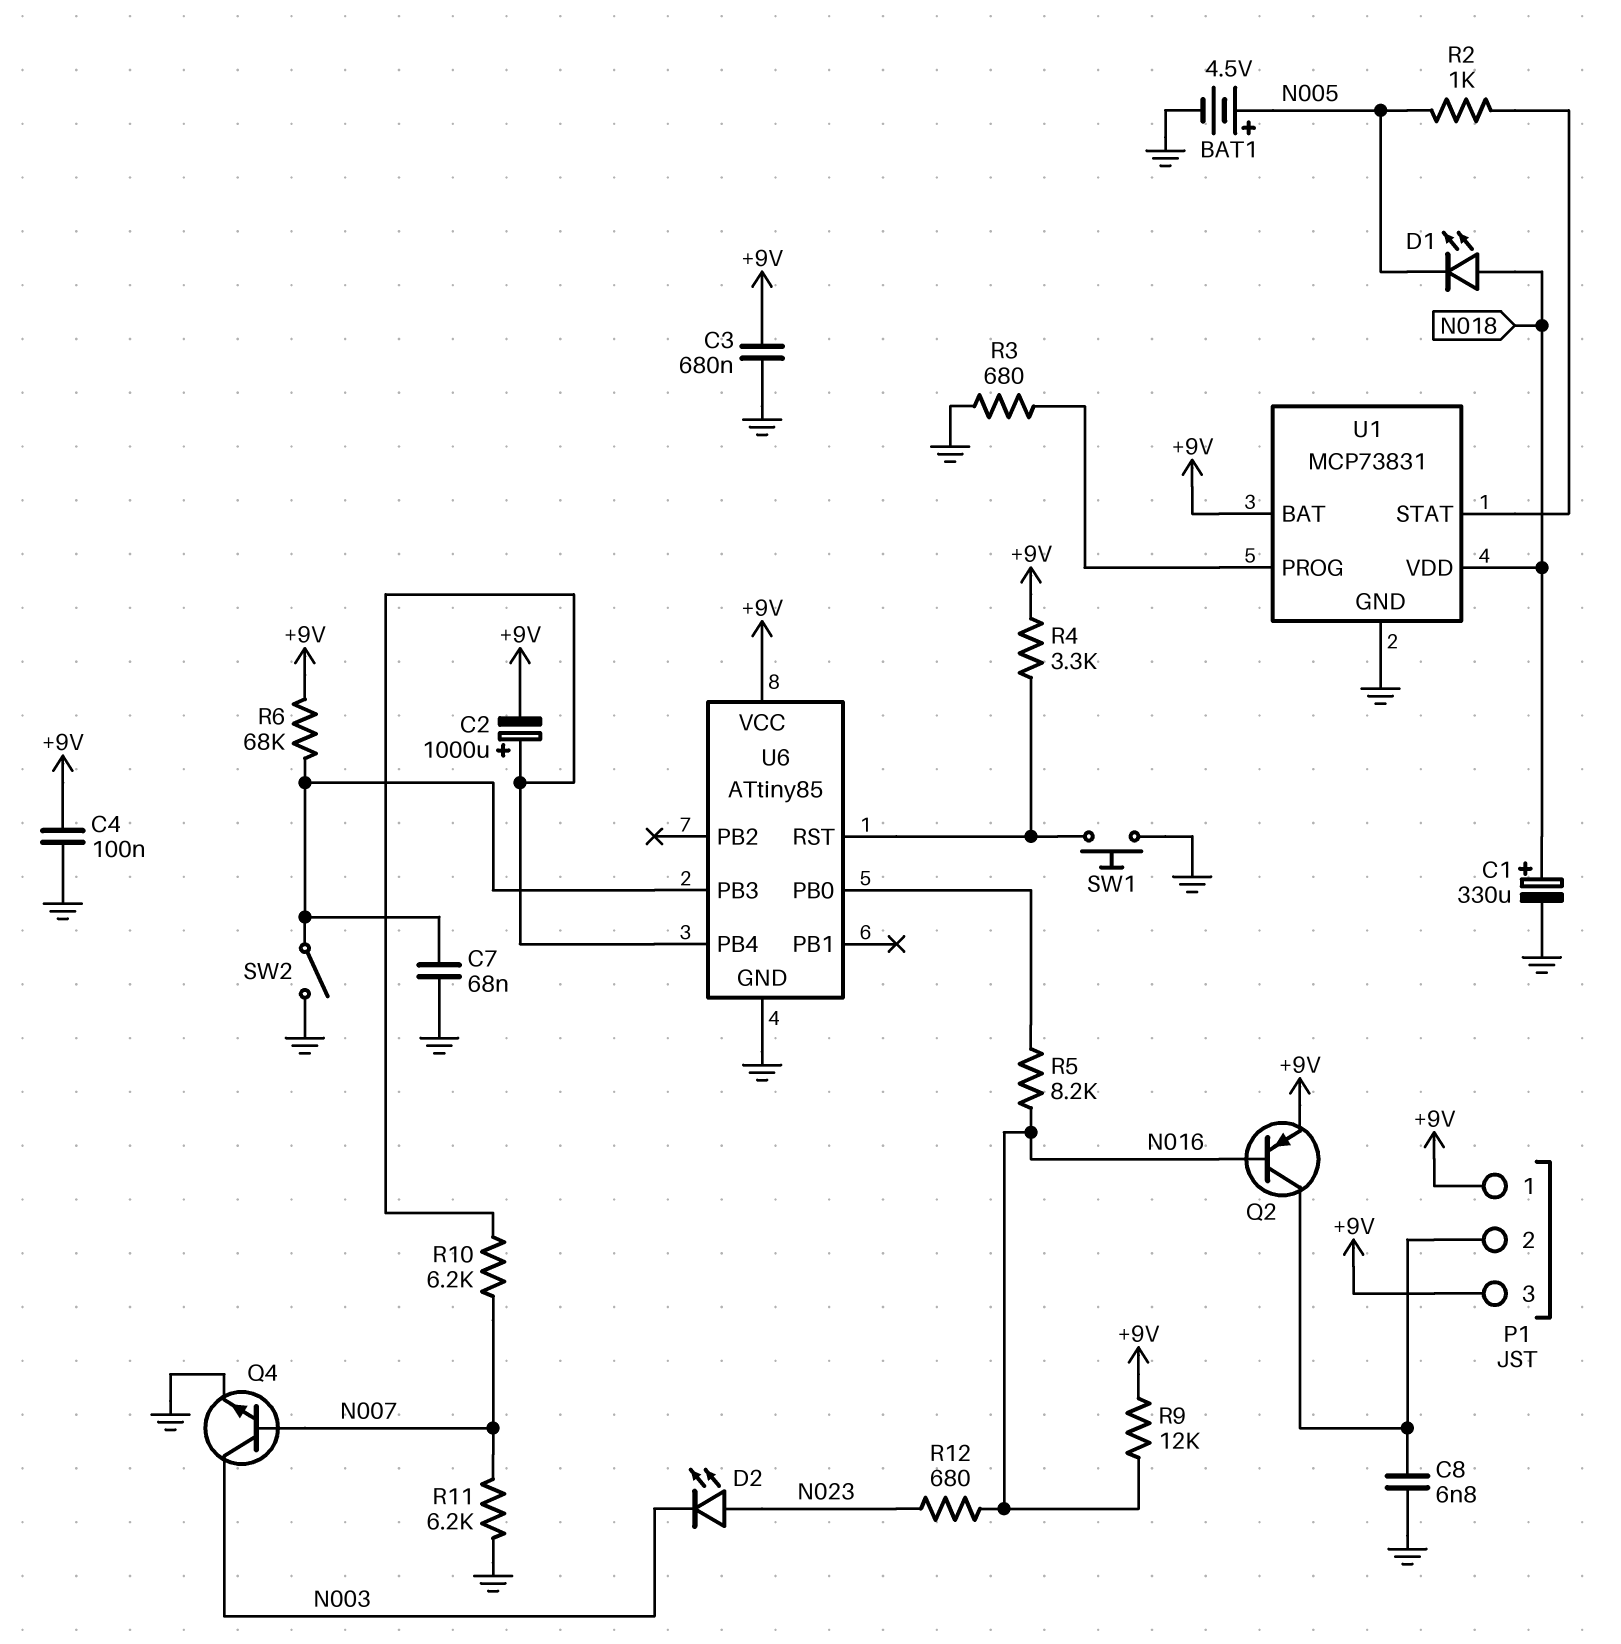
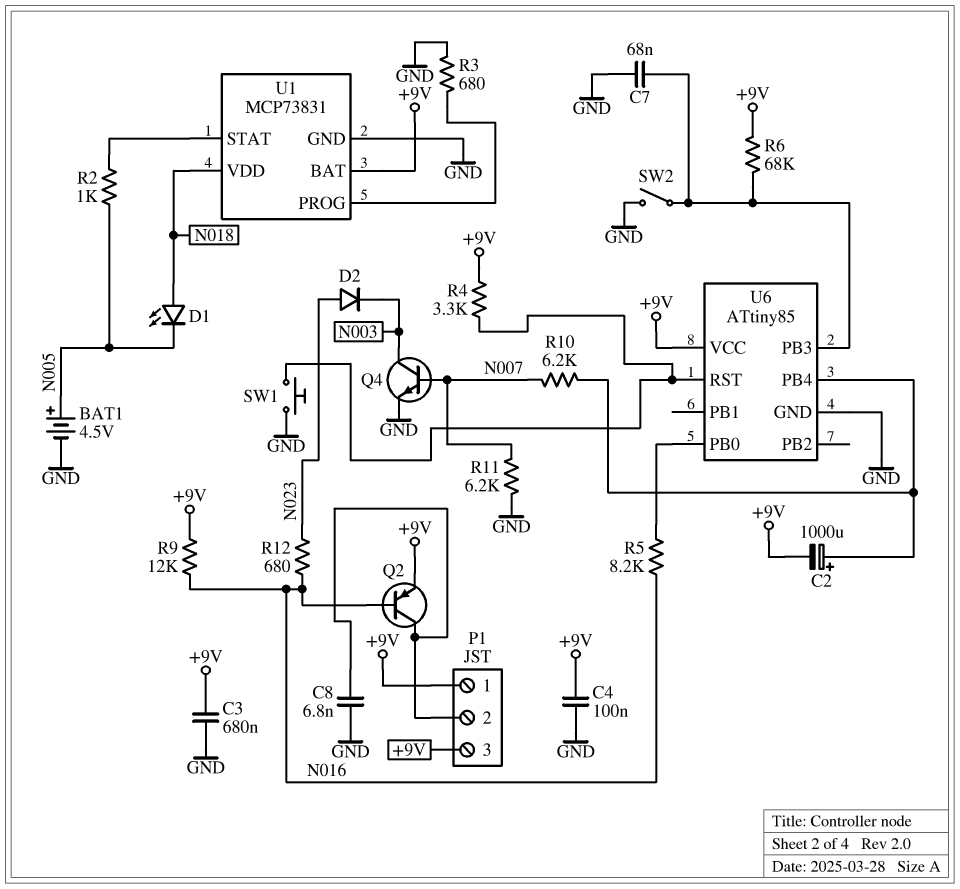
C1: 330uF (plus N018, minus GND) -> none
D2: LED (A N023, K N003) -> diode (A N023, K N003)

